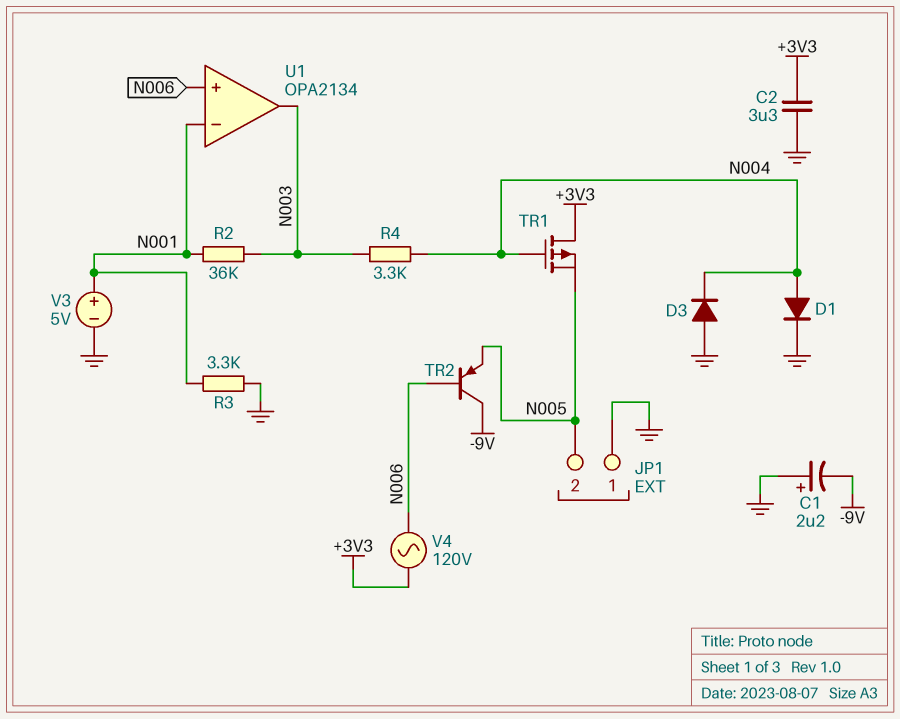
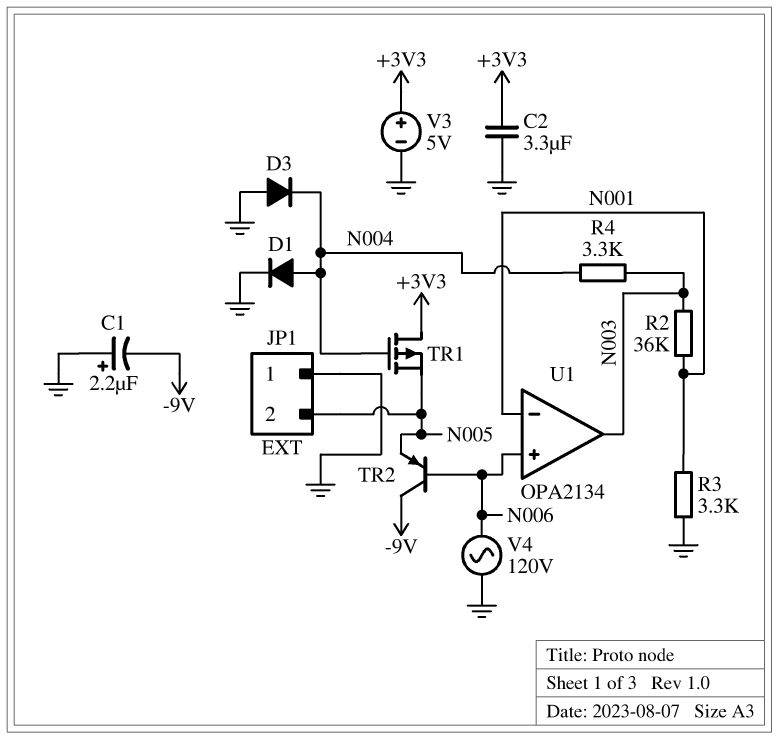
V3: 5V (plus N001, minus GND) -> 5V (plus +3V3, minus GND)
V4: AC 120V (+3V3, N006) -> AC 120V (GND, N006)

